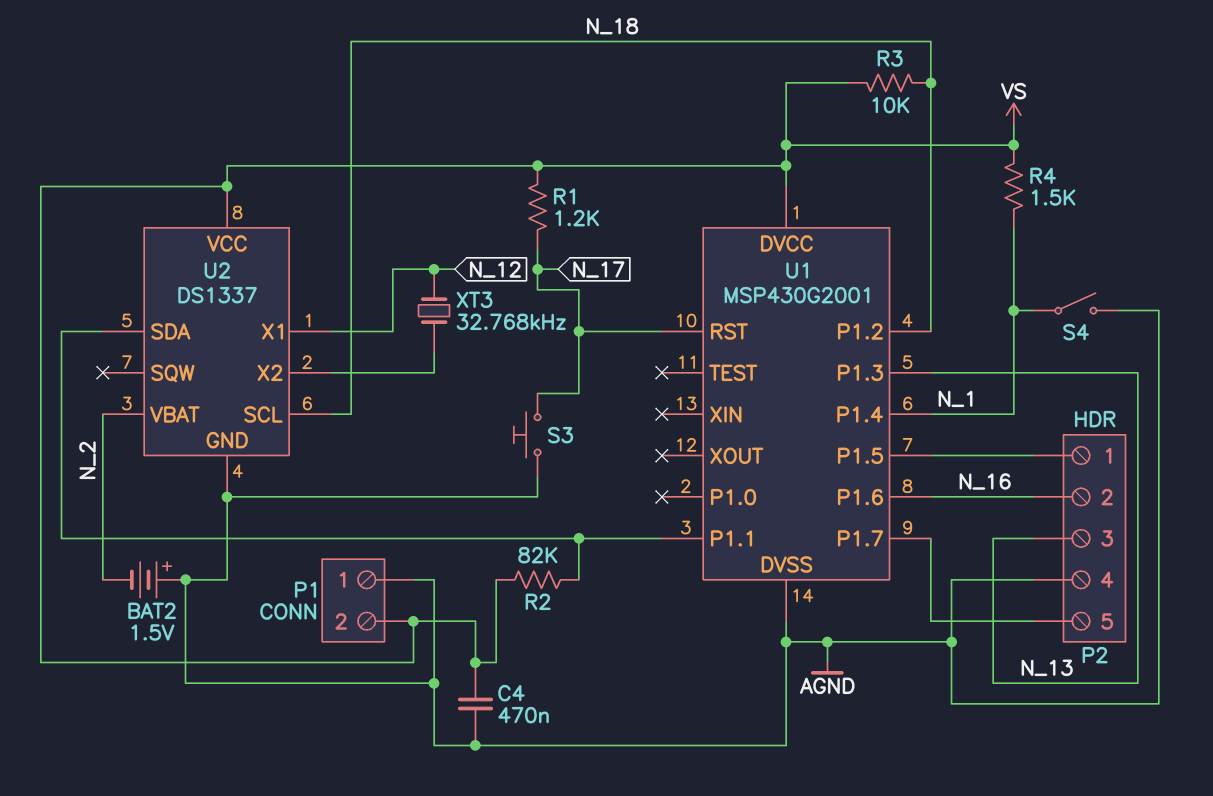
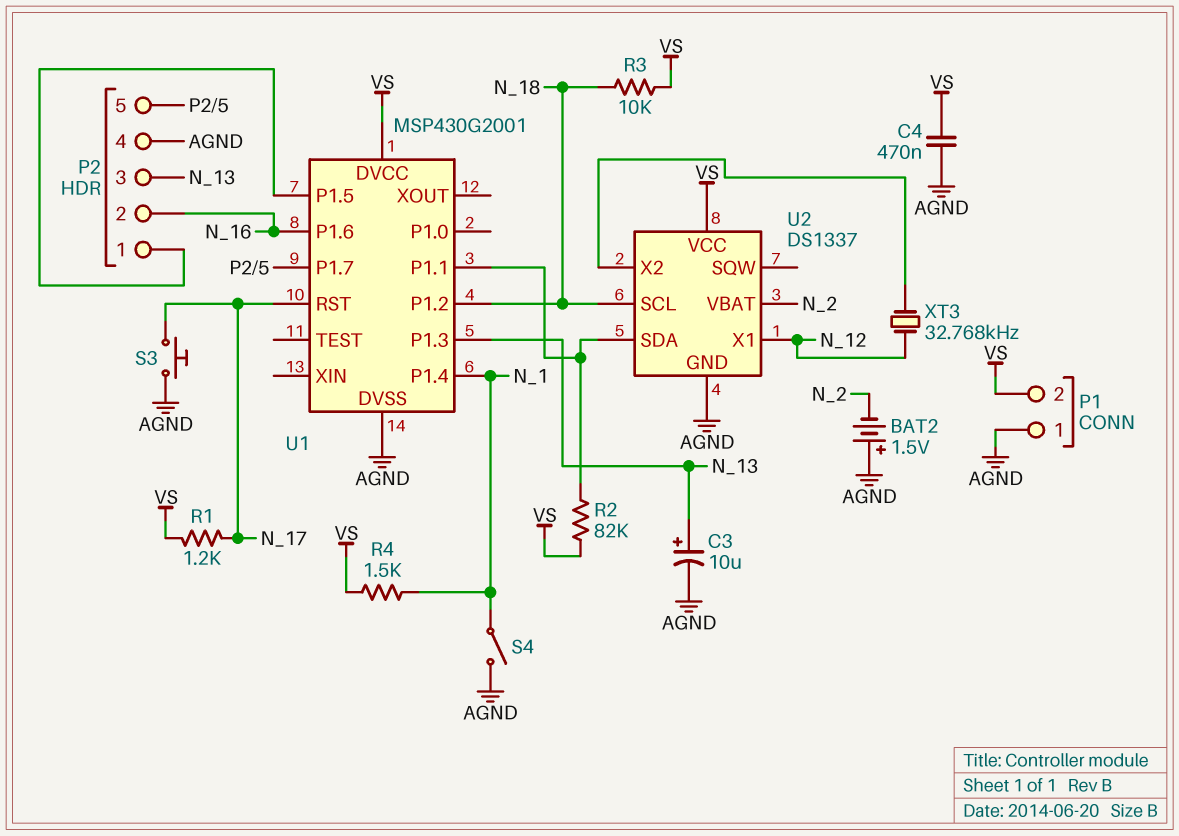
C3: none -> 10uF (plus N_13, minus AGND)

